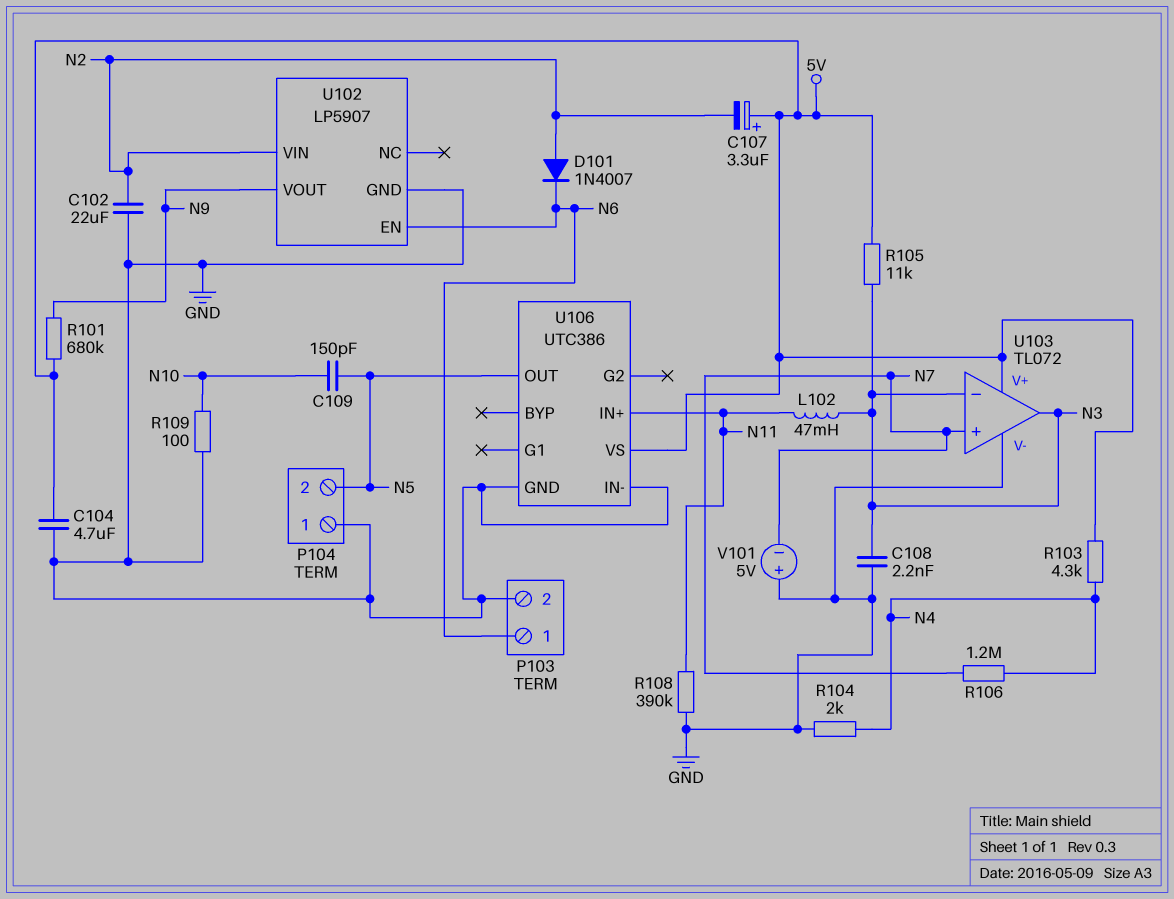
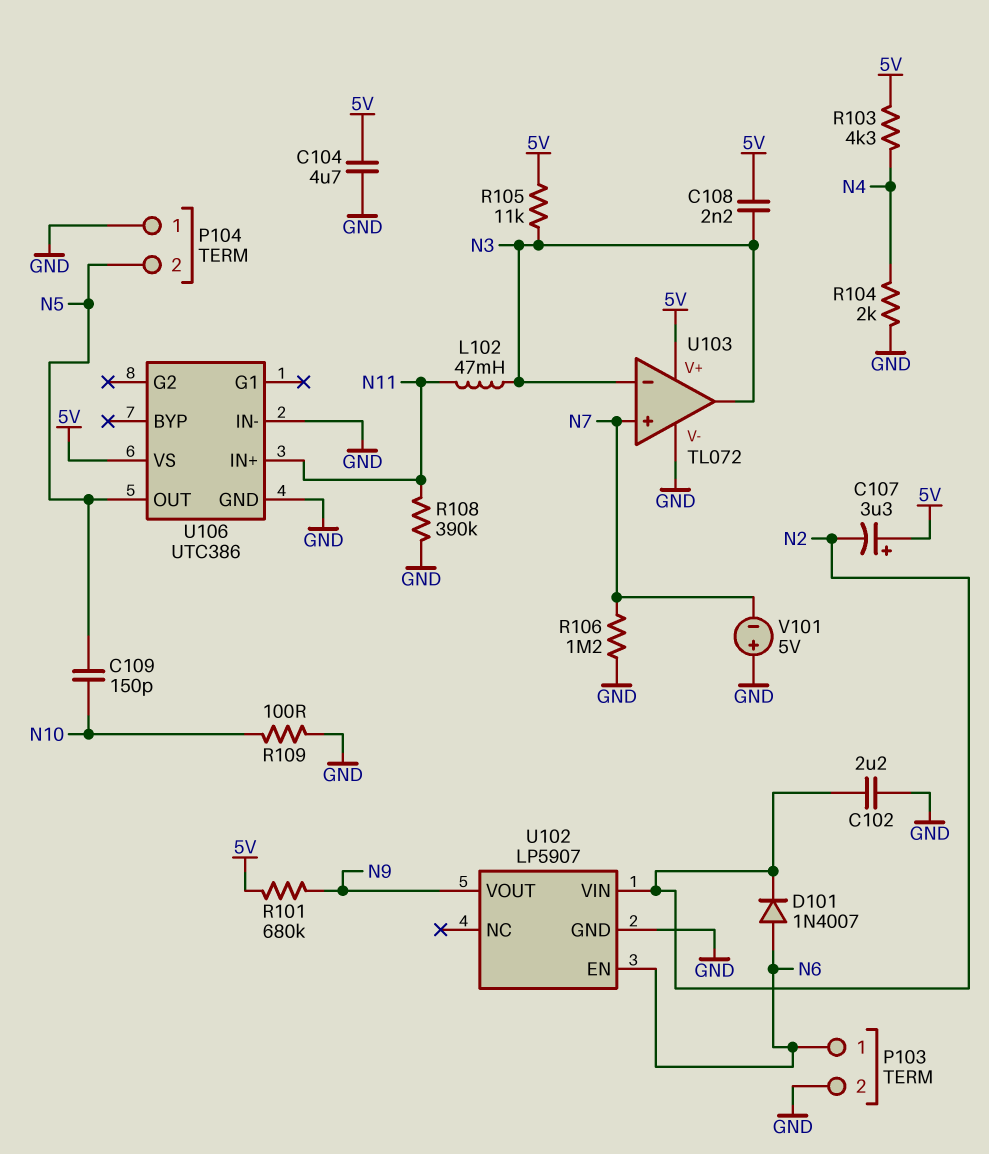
C102: 22uF (GND, N2) -> 2.2uF (GND, N2)
C108: 2.2nF (GND, N3) -> 2.2nF (5V, N3)
D101: diode 1N4007 (A N2, K N6) -> diode 1N4007 (A N6, K N2)
R106: 1.2M (N4, N7) -> 1.2M (GND, N7)

